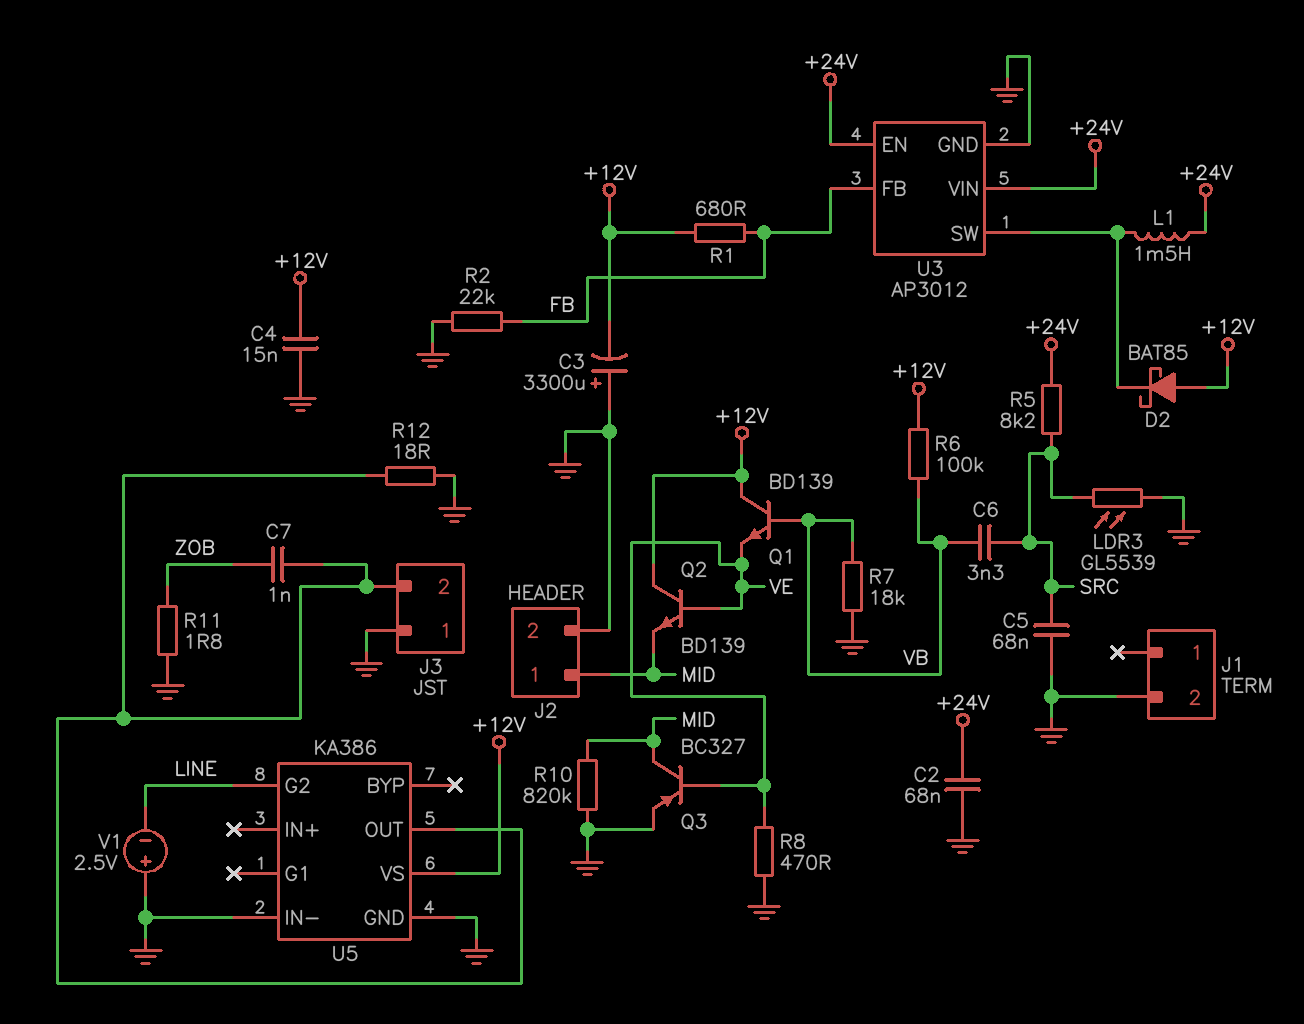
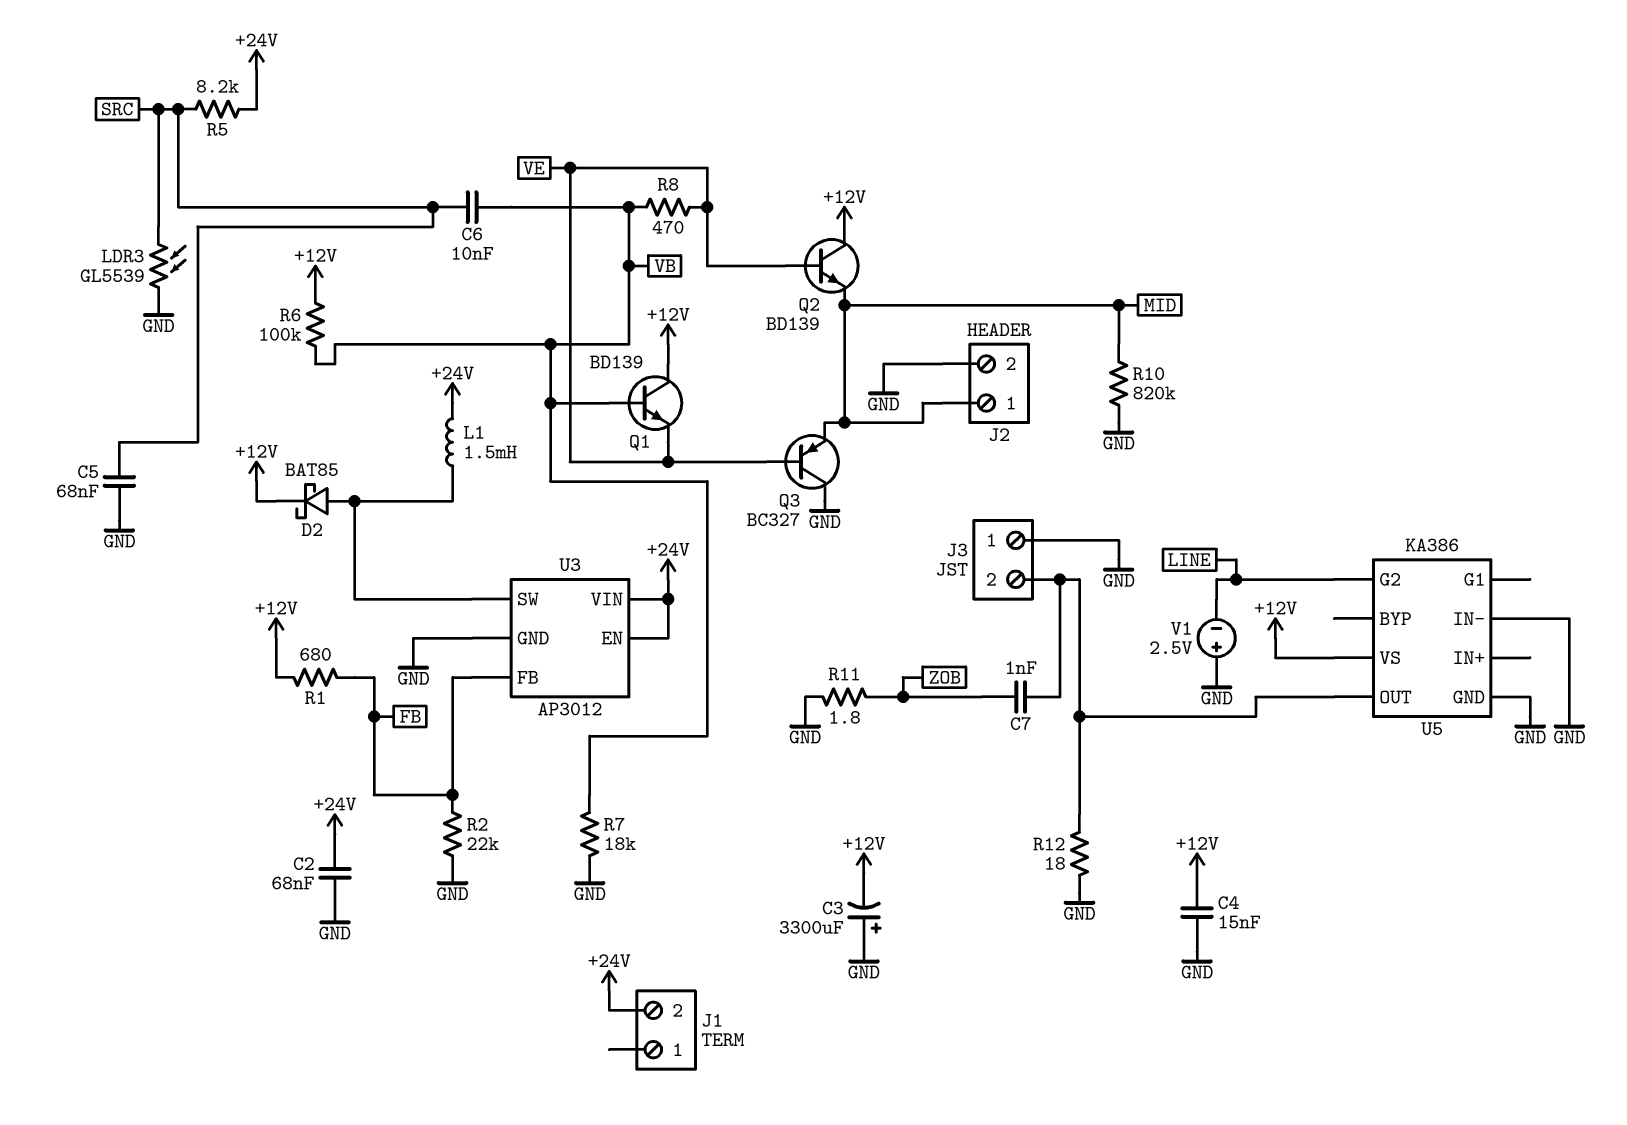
C6: 3.3nF (SRC, VB) -> 10nF (SRC, VB)
D2: schottky BAT85 (A +12V, K U3/SW) -> schottky BAT85 (A U3/SW, K +12V)
J1 pin 2: GND -> +24V
Q3: PNP BC327 (B VE, C MID, E GND) -> PNP BC327 (B VE, C GND, E MID)
R8: 470 (GND, VE) -> 470 (VB, VE)

